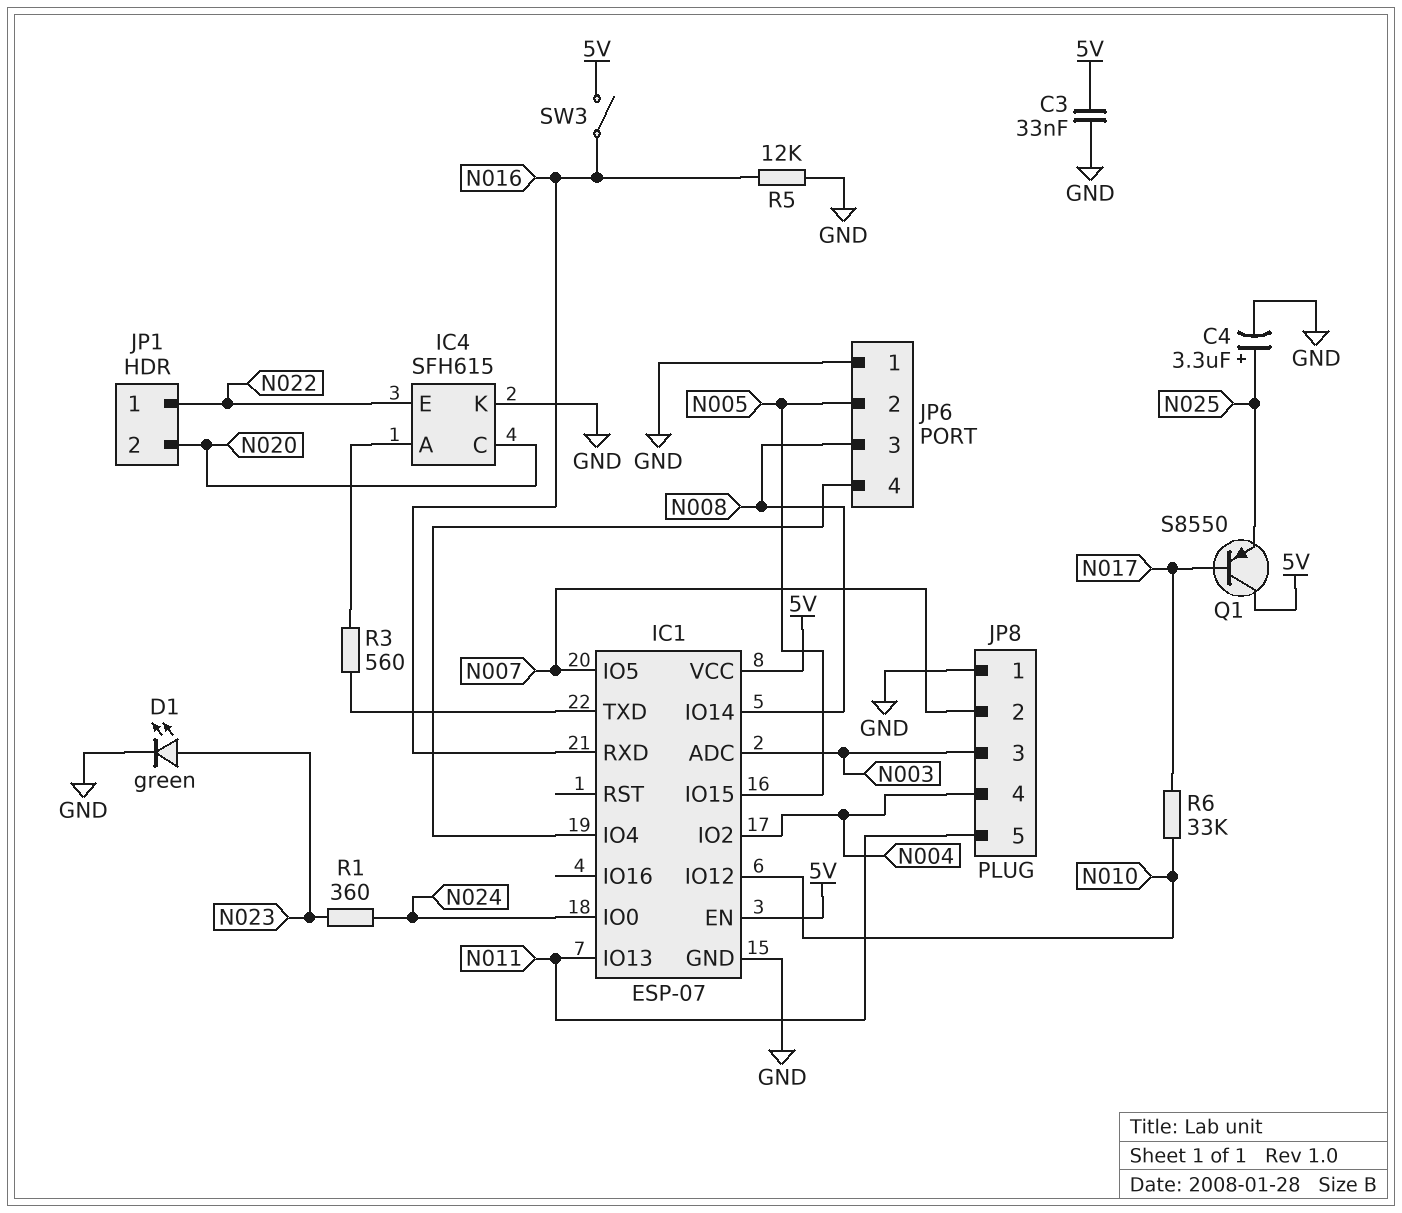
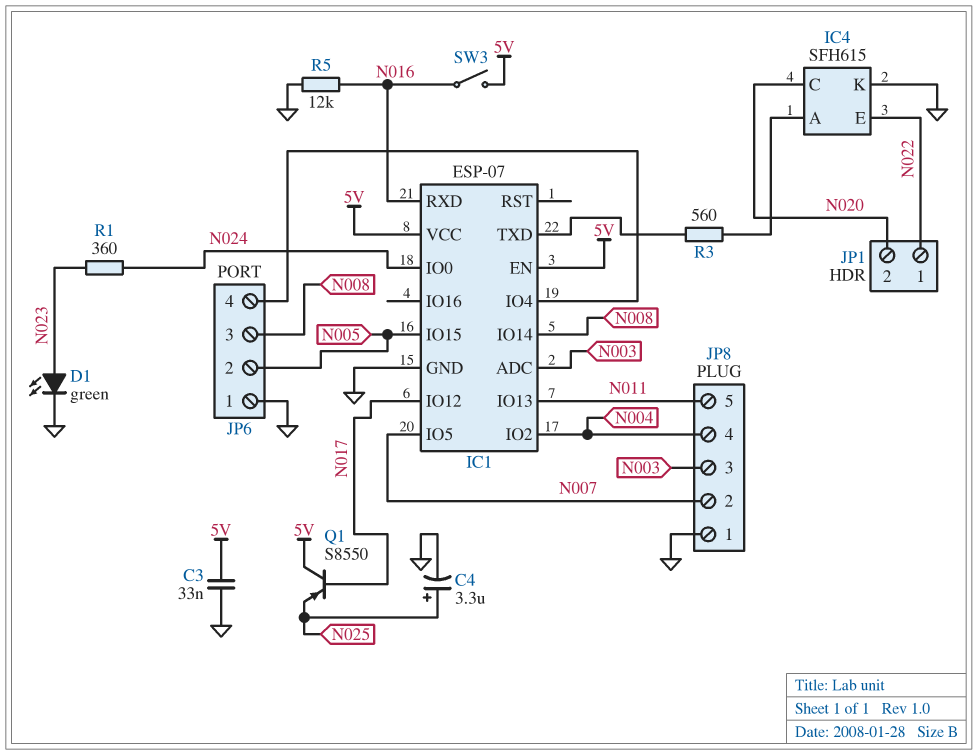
IC1 pin IO12: N010 -> N017
R6: 33k (N010, N017) -> none

